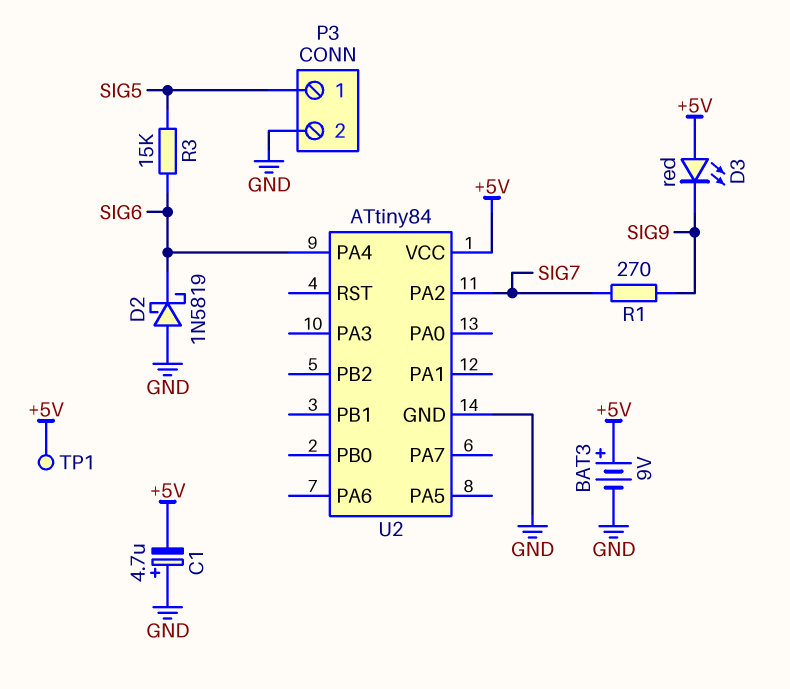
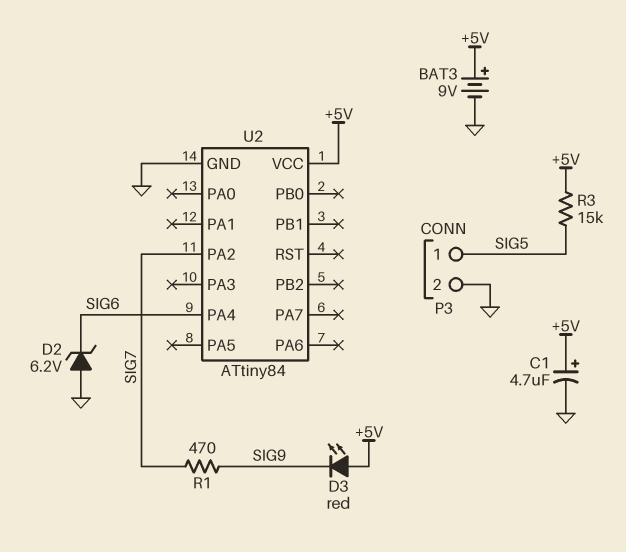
C1: 4.7uF (plus GND, minus +5V) -> 4.7uF (plus +5V, minus GND)
D2: schottky 1N5819 (A GND, K SIG6) -> zener 6.2V (A GND, K SIG6)
R1: 270 (SIG7, SIG9) -> 470 (SIG7, SIG9)
R3: 15k (SIG5, SIG6) -> 15k (+5V, SIG5)
TP1: test point (+5V) -> none

